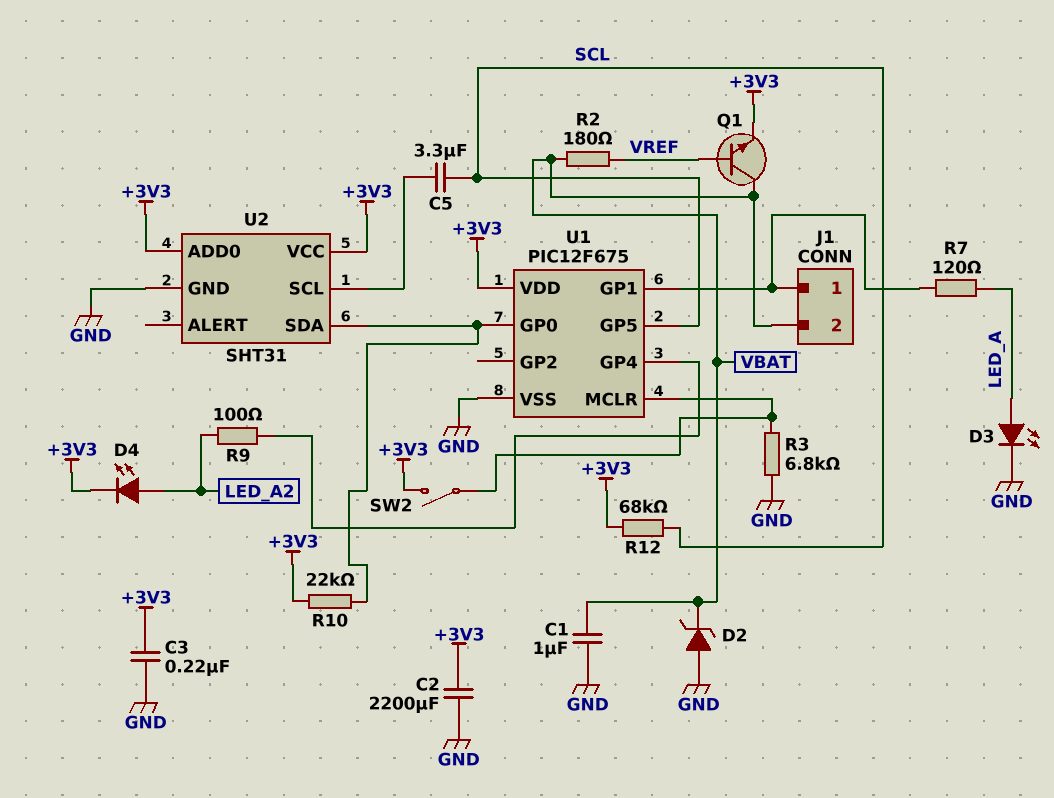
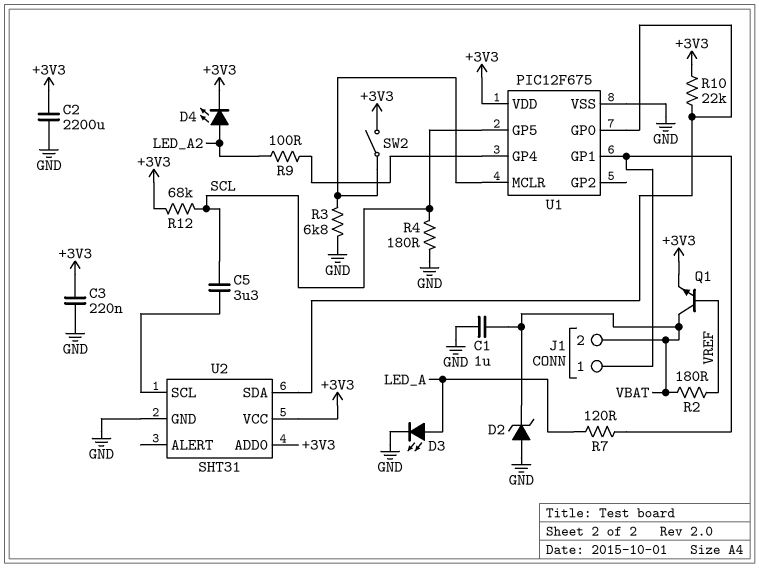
R4: none -> 180 (GND, SCL)

